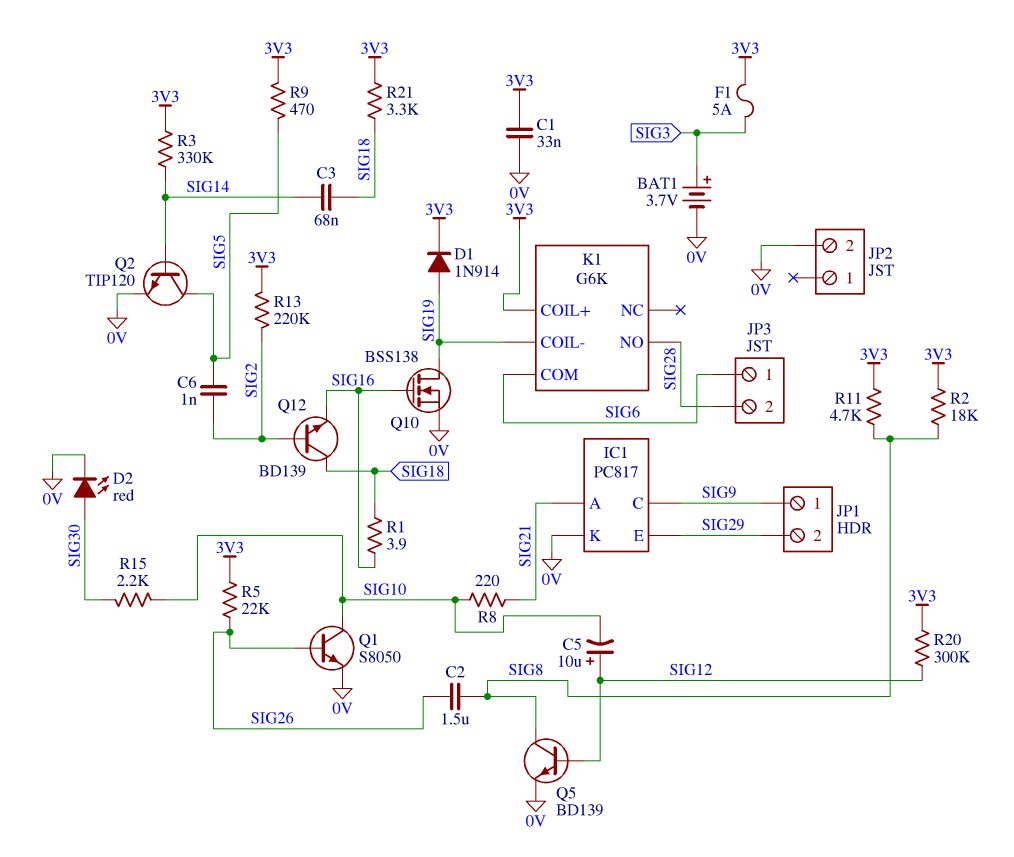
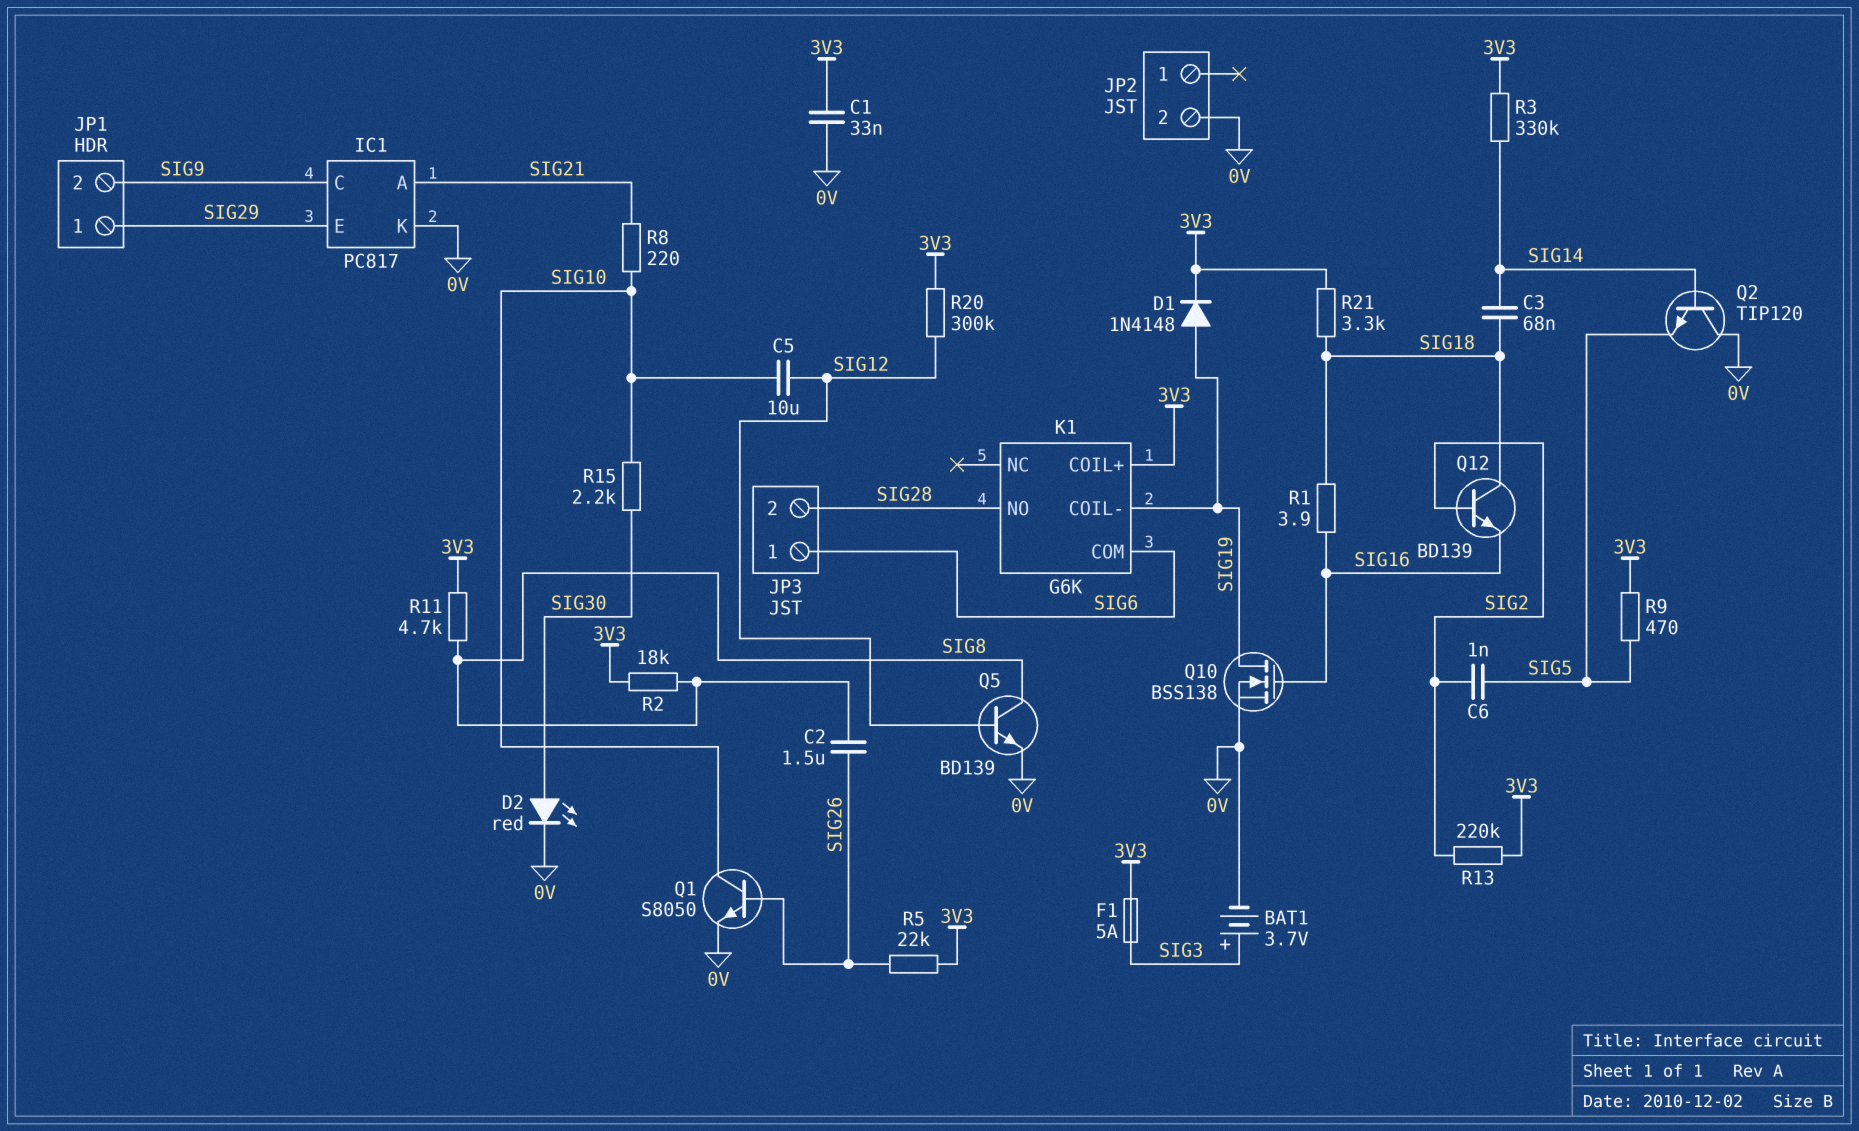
C5: 10uF (plus SIG12, minus SIG10) -> 10uF (SIG10, SIG12)
D1: diode 1N914 (A SIG19, K 3V3) -> diode 1N4148 (A SIG19, K 3V3)
JP1 pin 1: SIG9 -> SIG29
JP1 pin 2: SIG29 -> SIG9
Q2: NPN TIP120 (B SIG14, C SIG5, E 0V) -> NPN TIP120 (B SIG14, C 0V, E SIG5)

